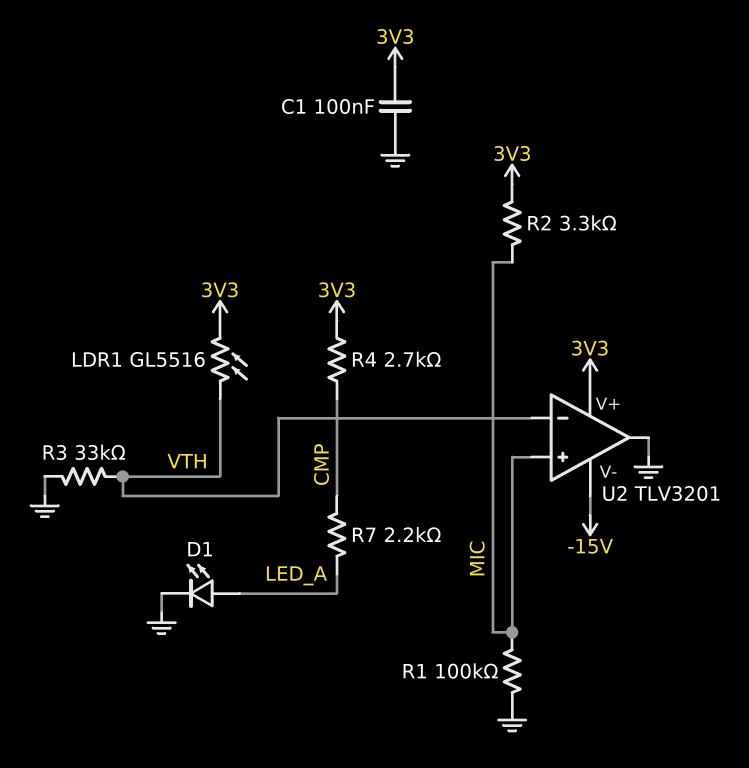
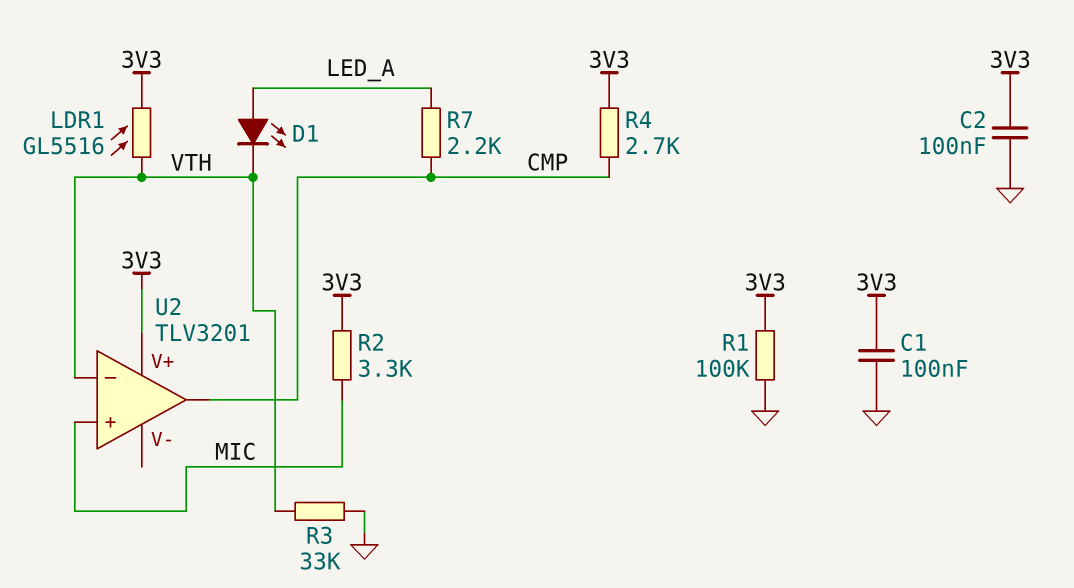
C2: none -> 100nF (3V3, GND)
D1: LED (A LED_A, K GND) -> LED (A LED_A, K VTH)
R1: 100k (GND, MIC) -> 100k (3V3, GND)
U2 pin V-: -15V -> none
U2 pin out: GND -> CMP

